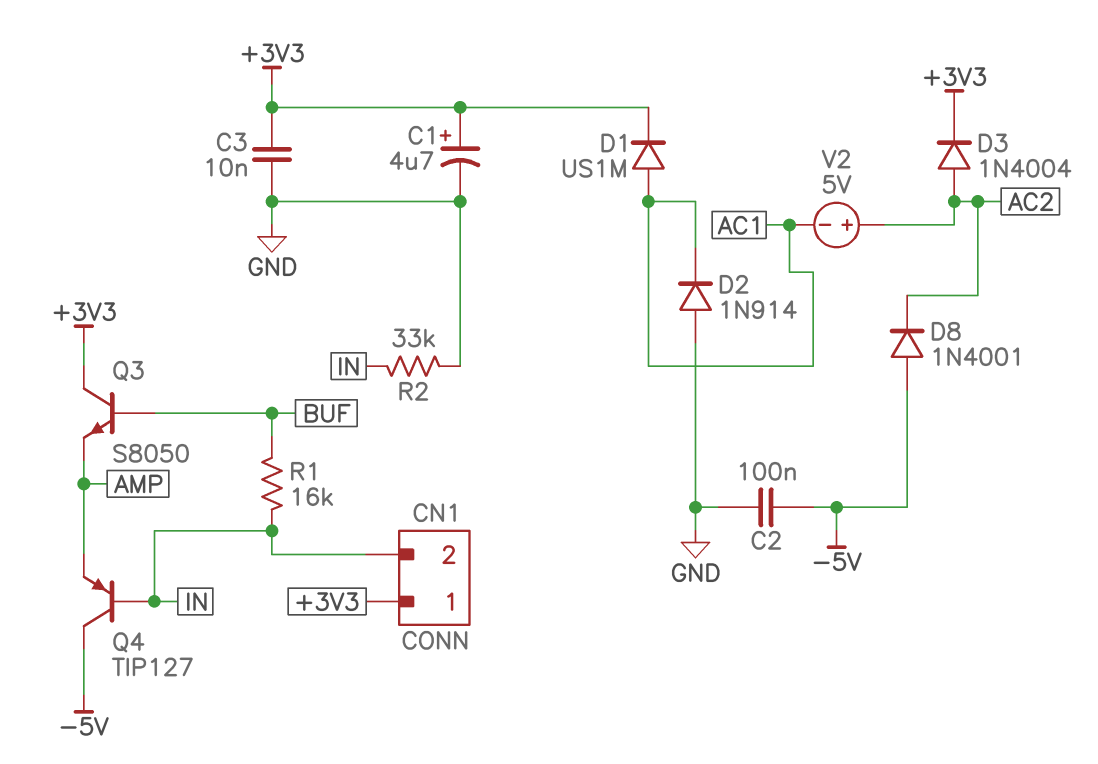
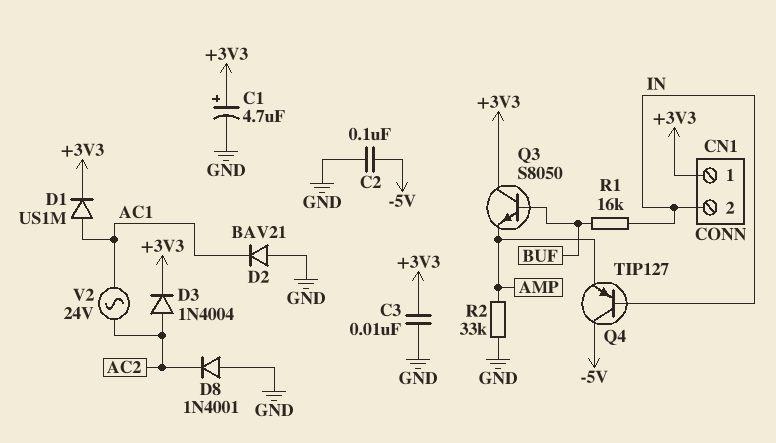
D2: diode 1N914 (A GND, K AC1) -> diode BAV21 (A GND, K AC1)
D8: diode 1N4001 (A -5V, K AC2) -> diode 1N4001 (A GND, K AC2)
R2: 33k (GND, IN) -> 33k (AMP, GND)
V2: 5V (plus AC2, minus AC1) -> AC 24V (AC1, AC2)

